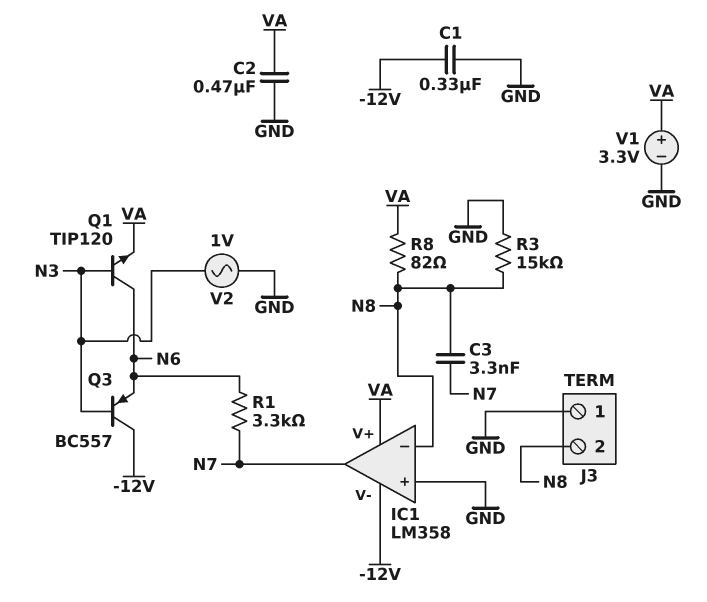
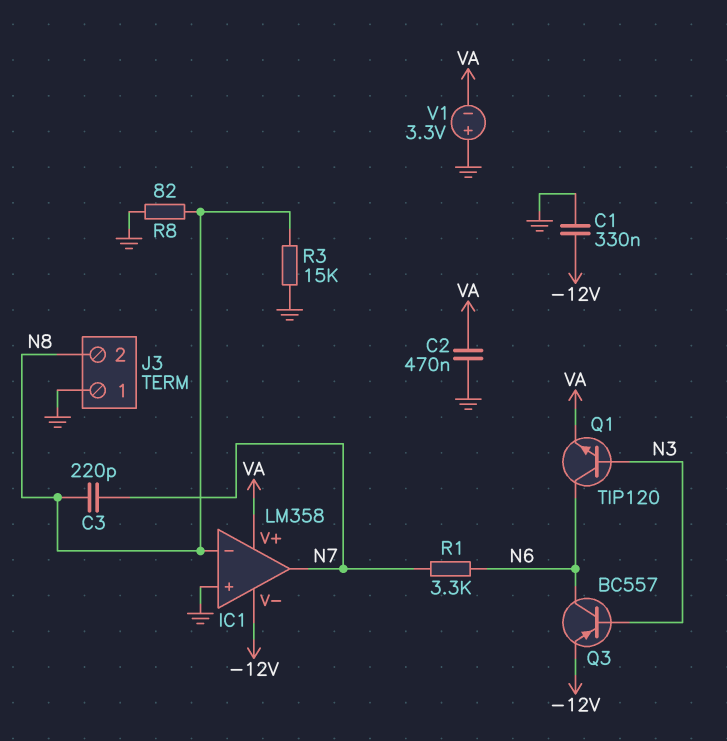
C3: 3.3nF (N7, N8) -> 220pF (N7, N8)
Q3: PNP BC557 (B N3, C -12V, E N6) -> PNP BC557 (B N3, C N6, E -12V)
R8: 82 (N8, VA) -> 82 (GND, N8)
V1: 3.3V (plus VA, minus GND) -> 3.3V (plus GND, minus VA)
V2: AC 1V (GND, N3) -> none

